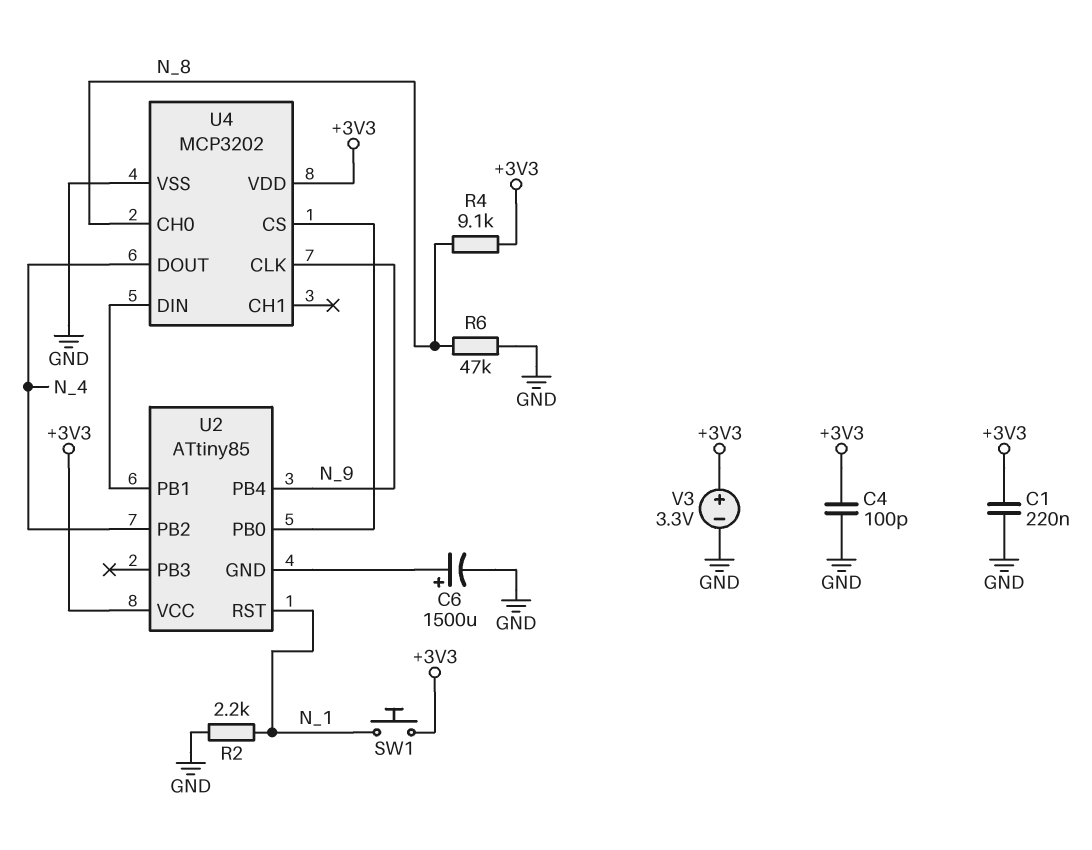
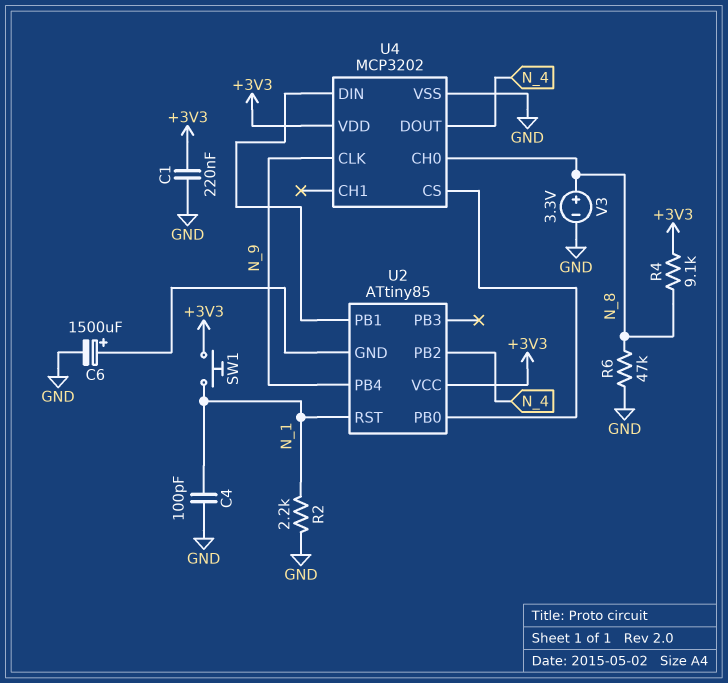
C4: 100pF (+3V3, GND) -> 100pF (GND, N_1)
V3: 3.3V (plus +3V3, minus GND) -> 3.3V (plus N_8, minus GND)

